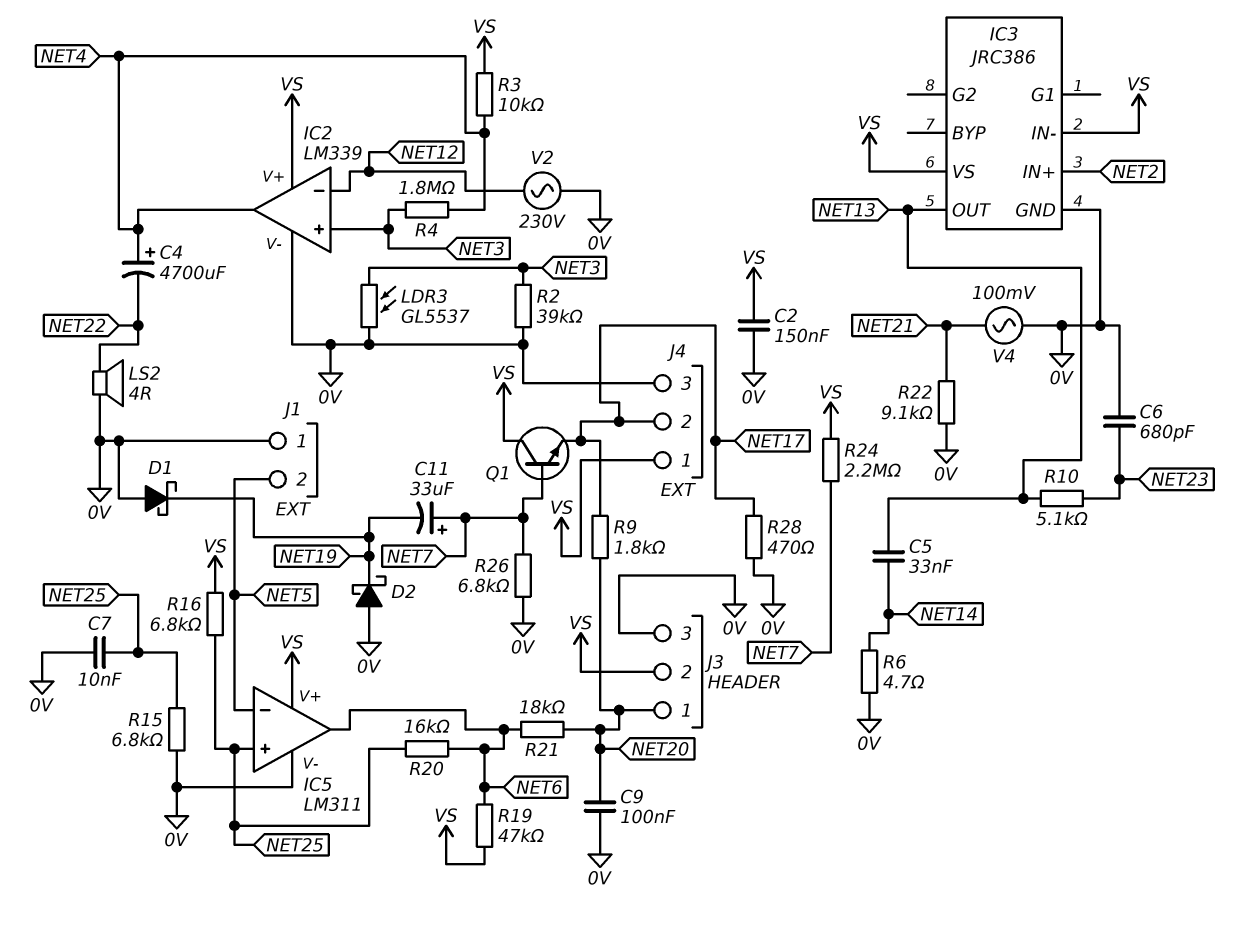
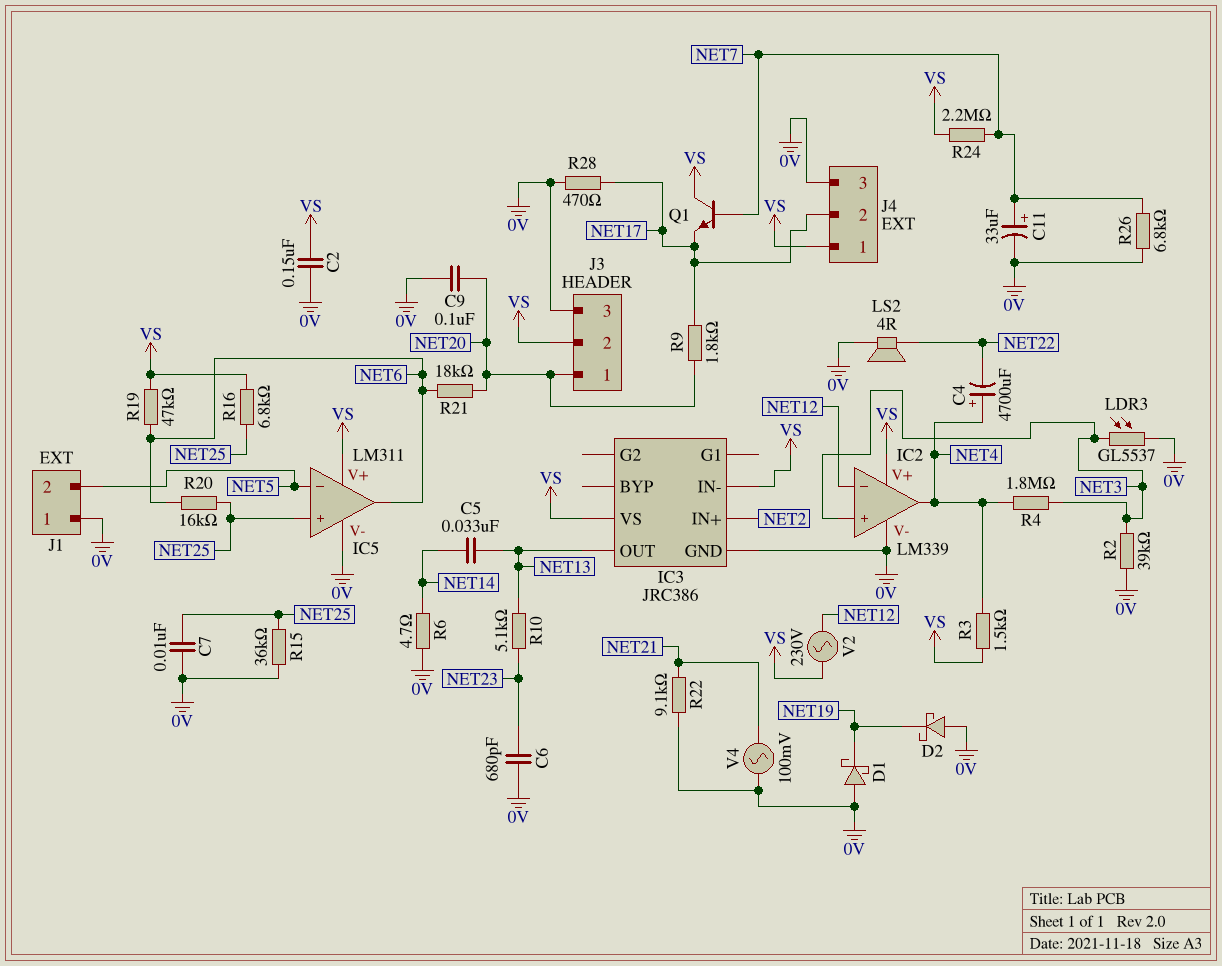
C11: 33uF (plus NET7, minus NET19) -> 33uF (plus NET7, minus 0V)
R3: 10k (NET4, VS) -> 1.5k (NET4, VS)
R15: 6.8k (0V, NET25) -> 36k (0V, NET25)
V2: AC 230V (0V, NET12) -> AC 230V (NET12, VS)

